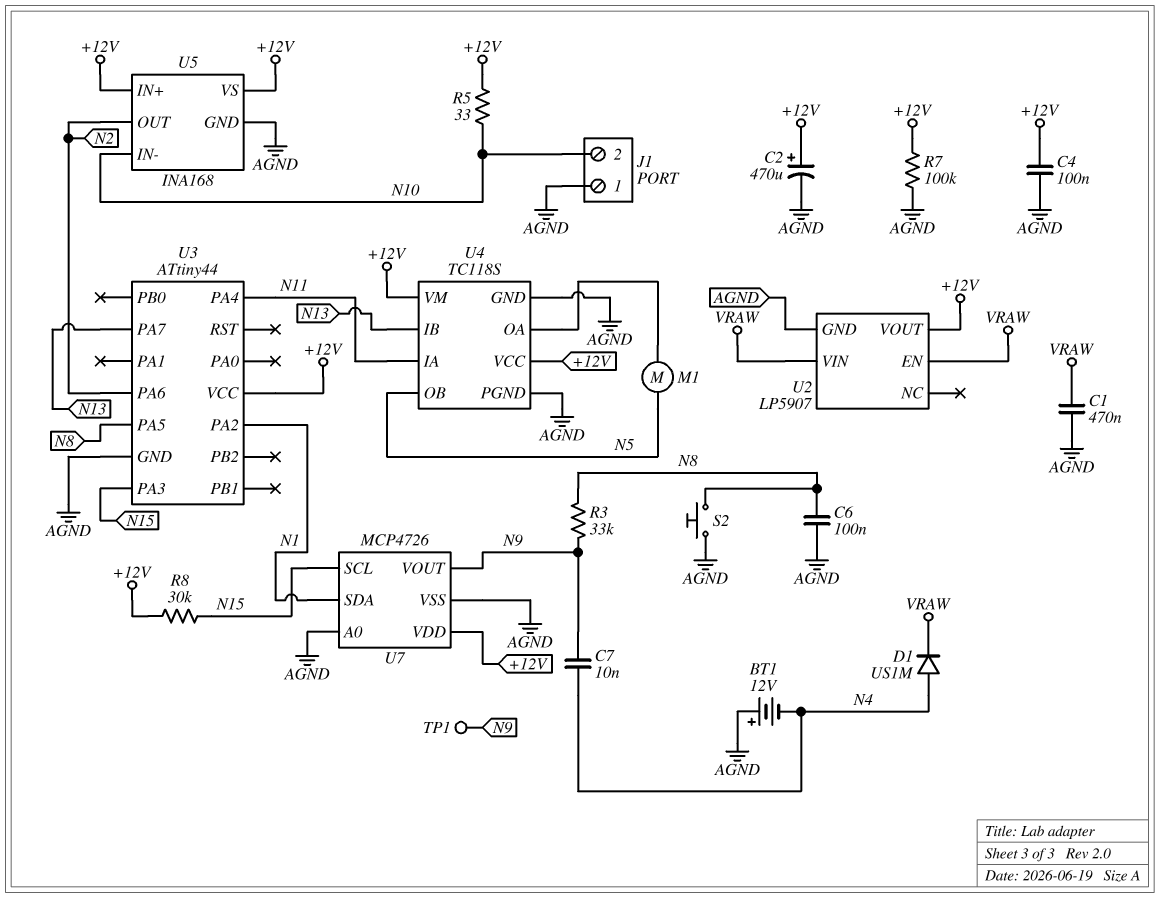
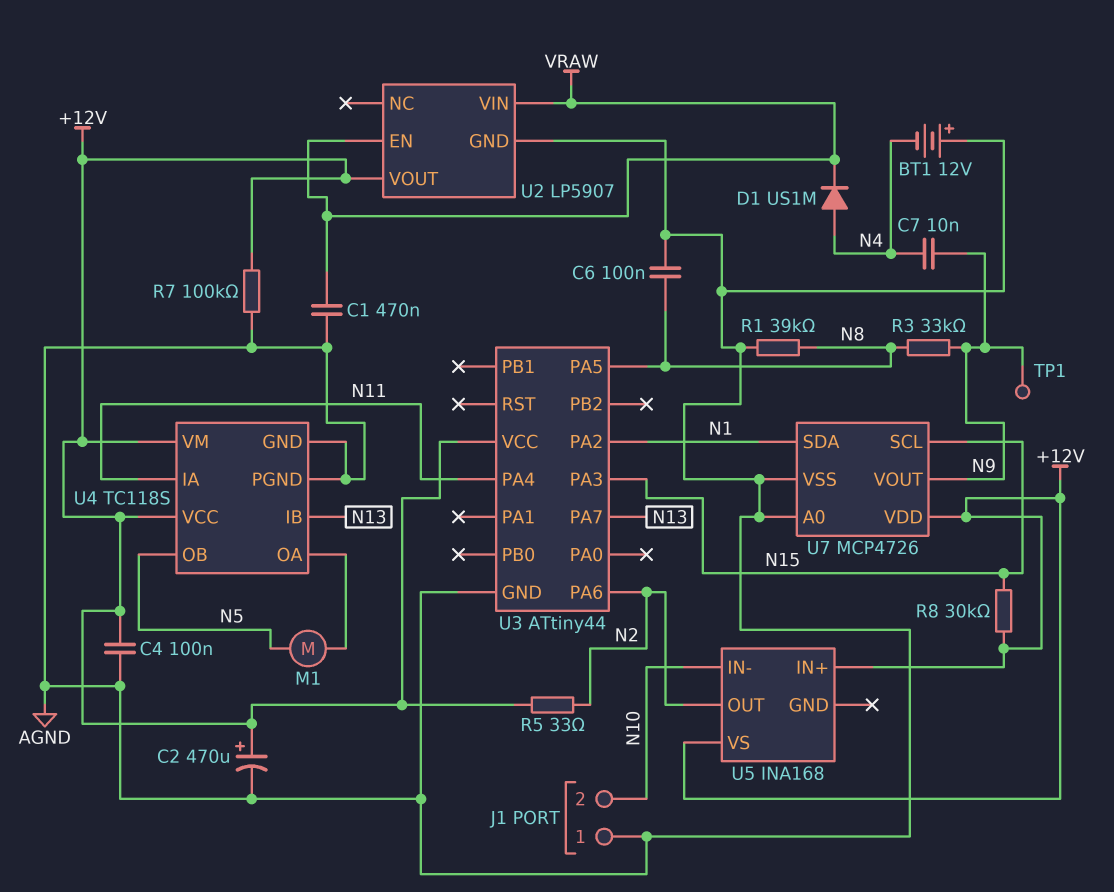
R1: none -> 39k (AGND, N8)
R5: 33 (+12V, N10) -> 33 (+12V, N2)
S2: button (AGND, N8) -> none
U5 pin GND: AGND -> none

